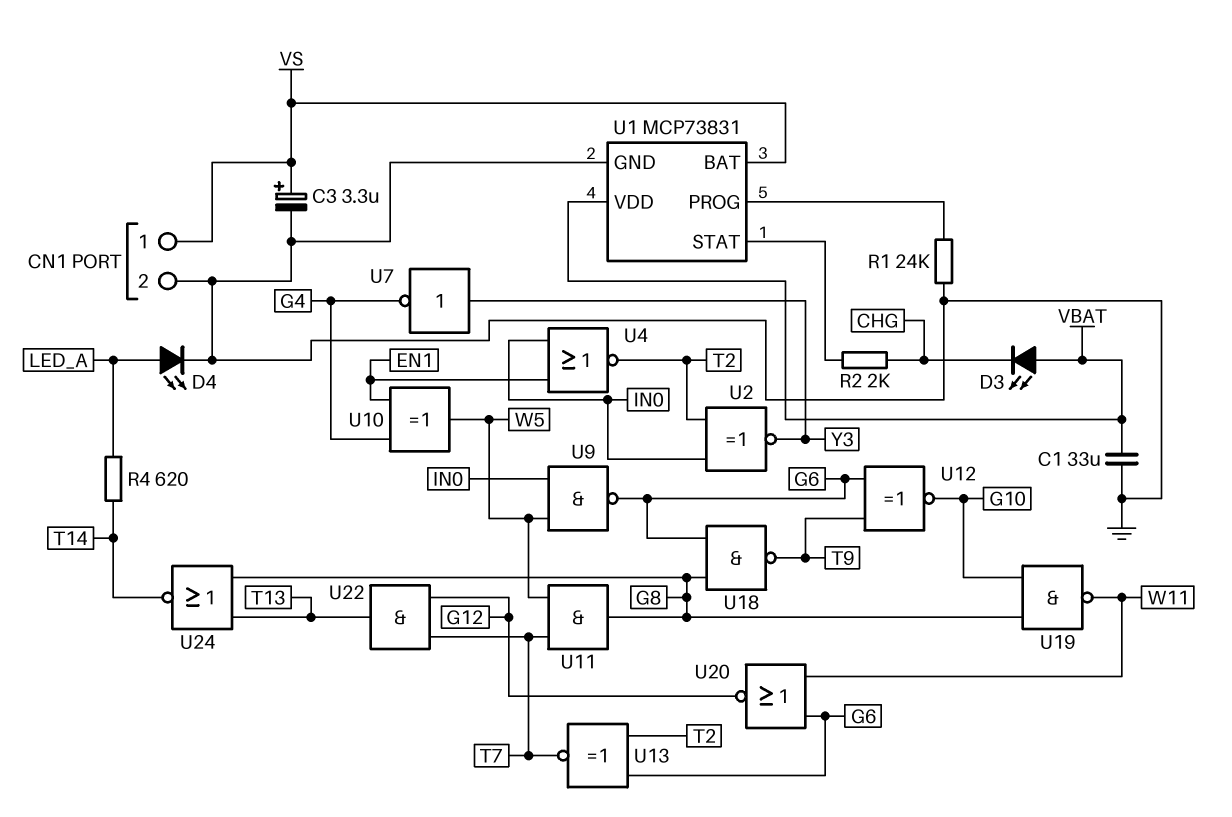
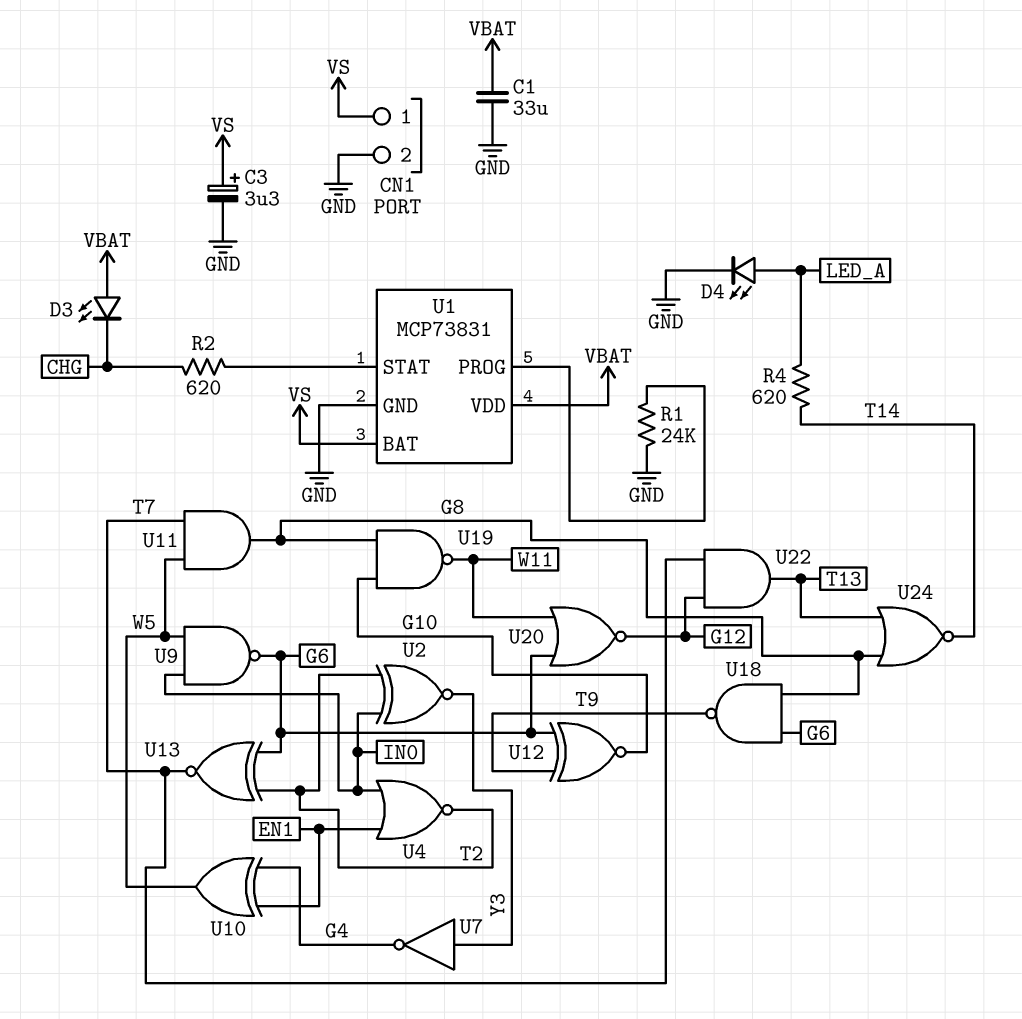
R2: 2k (CHG, U1/STAT) -> 620 (CHG, U1/STAT)

